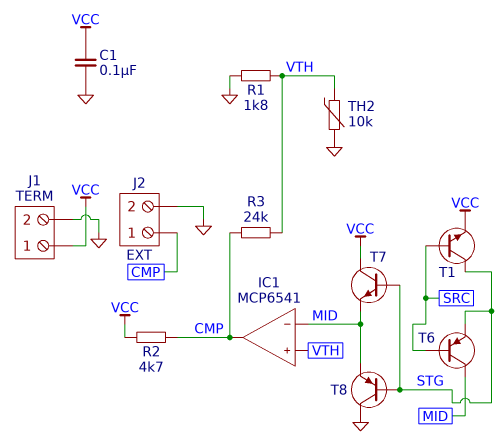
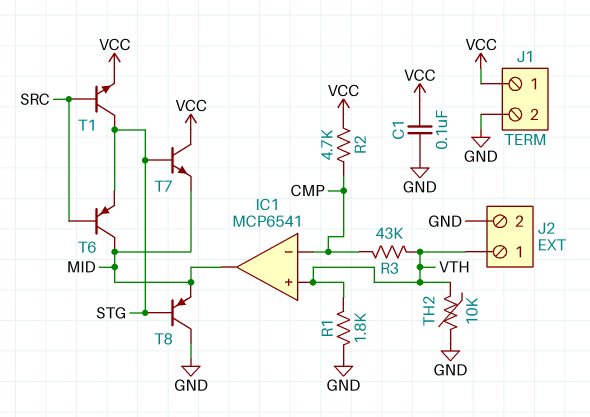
IC1 pin in-: MID -> CMP
IC1 pin out: CMP -> MID
J2 pin 1: CMP -> VTH
R3: 24k (CMP, VTH) -> 43k (CMP, VTH)

